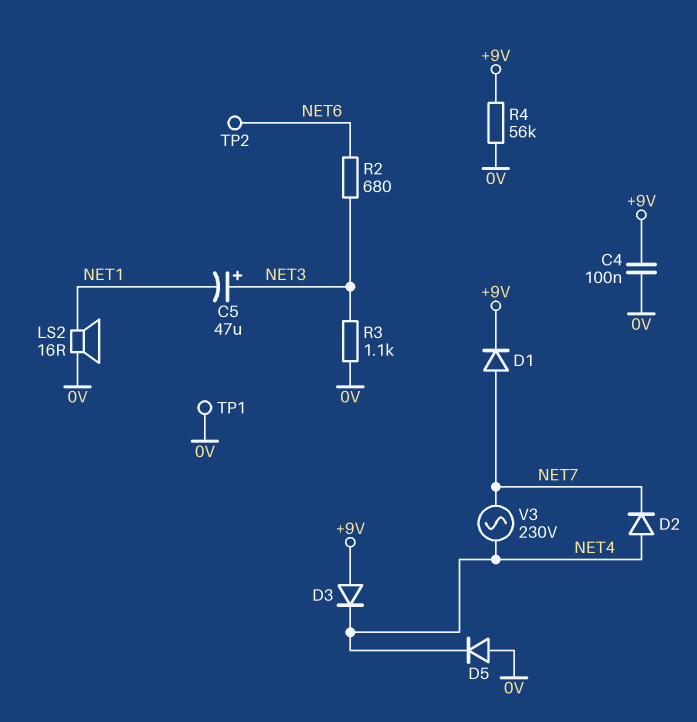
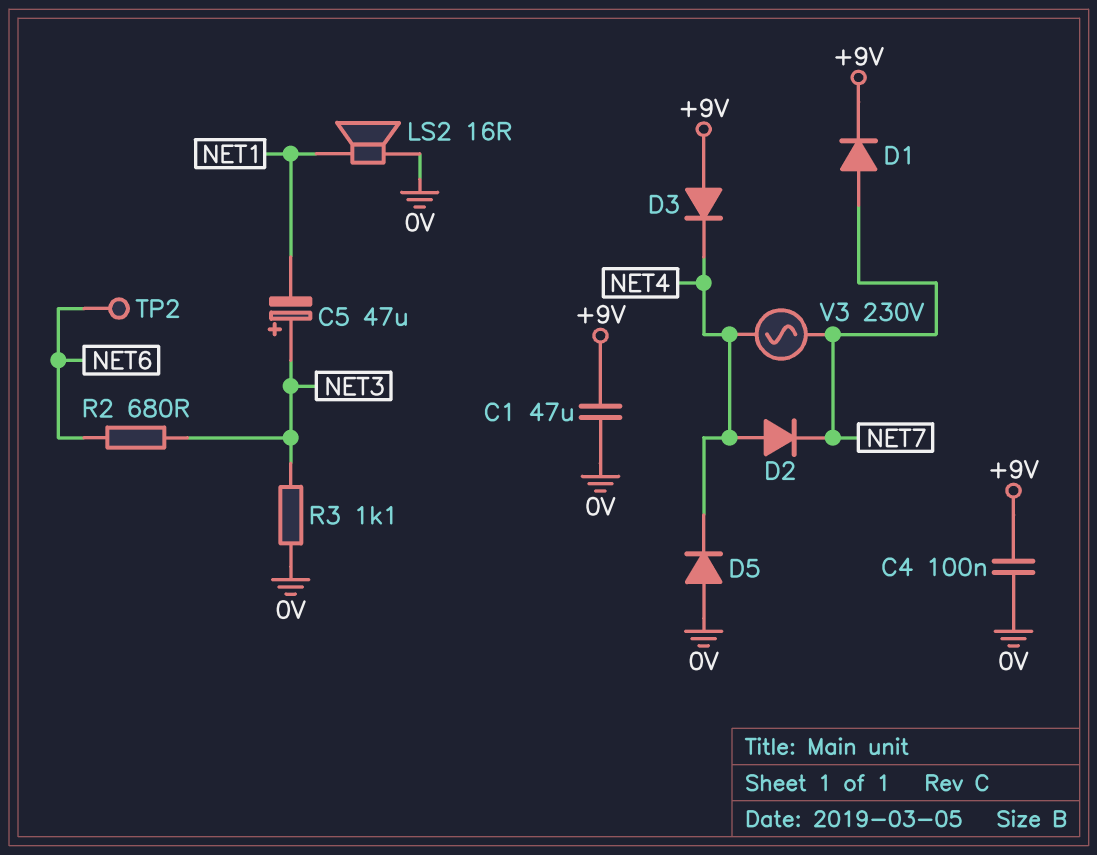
C1: none -> 47uF (+9V, 0V)
R4: 56k (+9V, 0V) -> none
TP1: test point (0V) -> none

